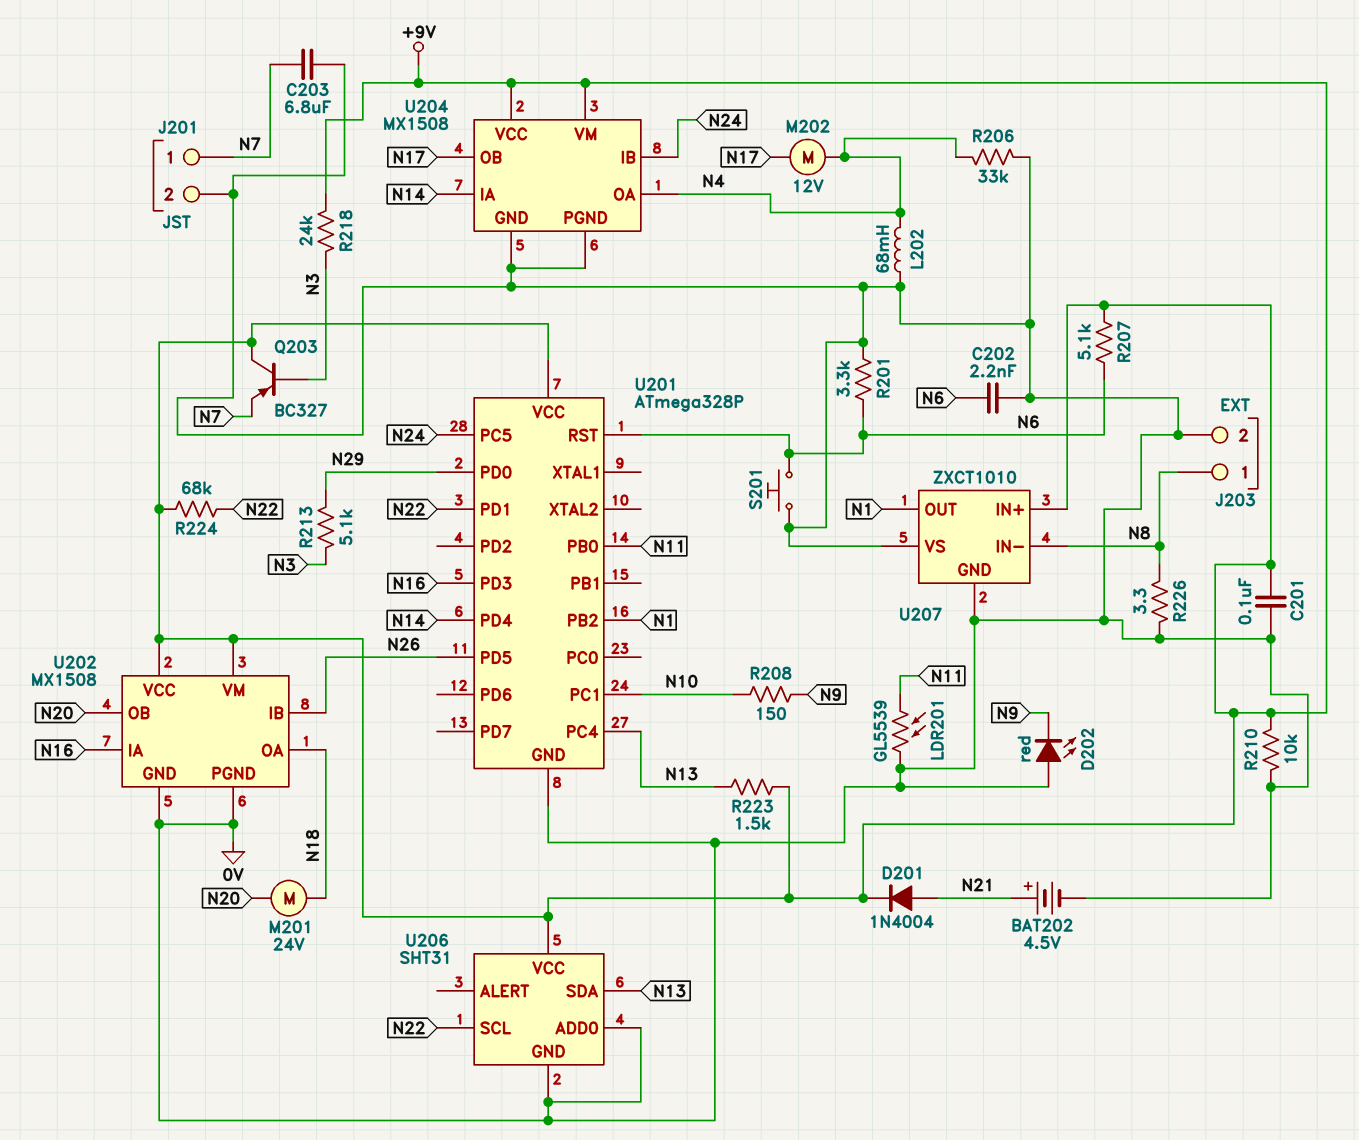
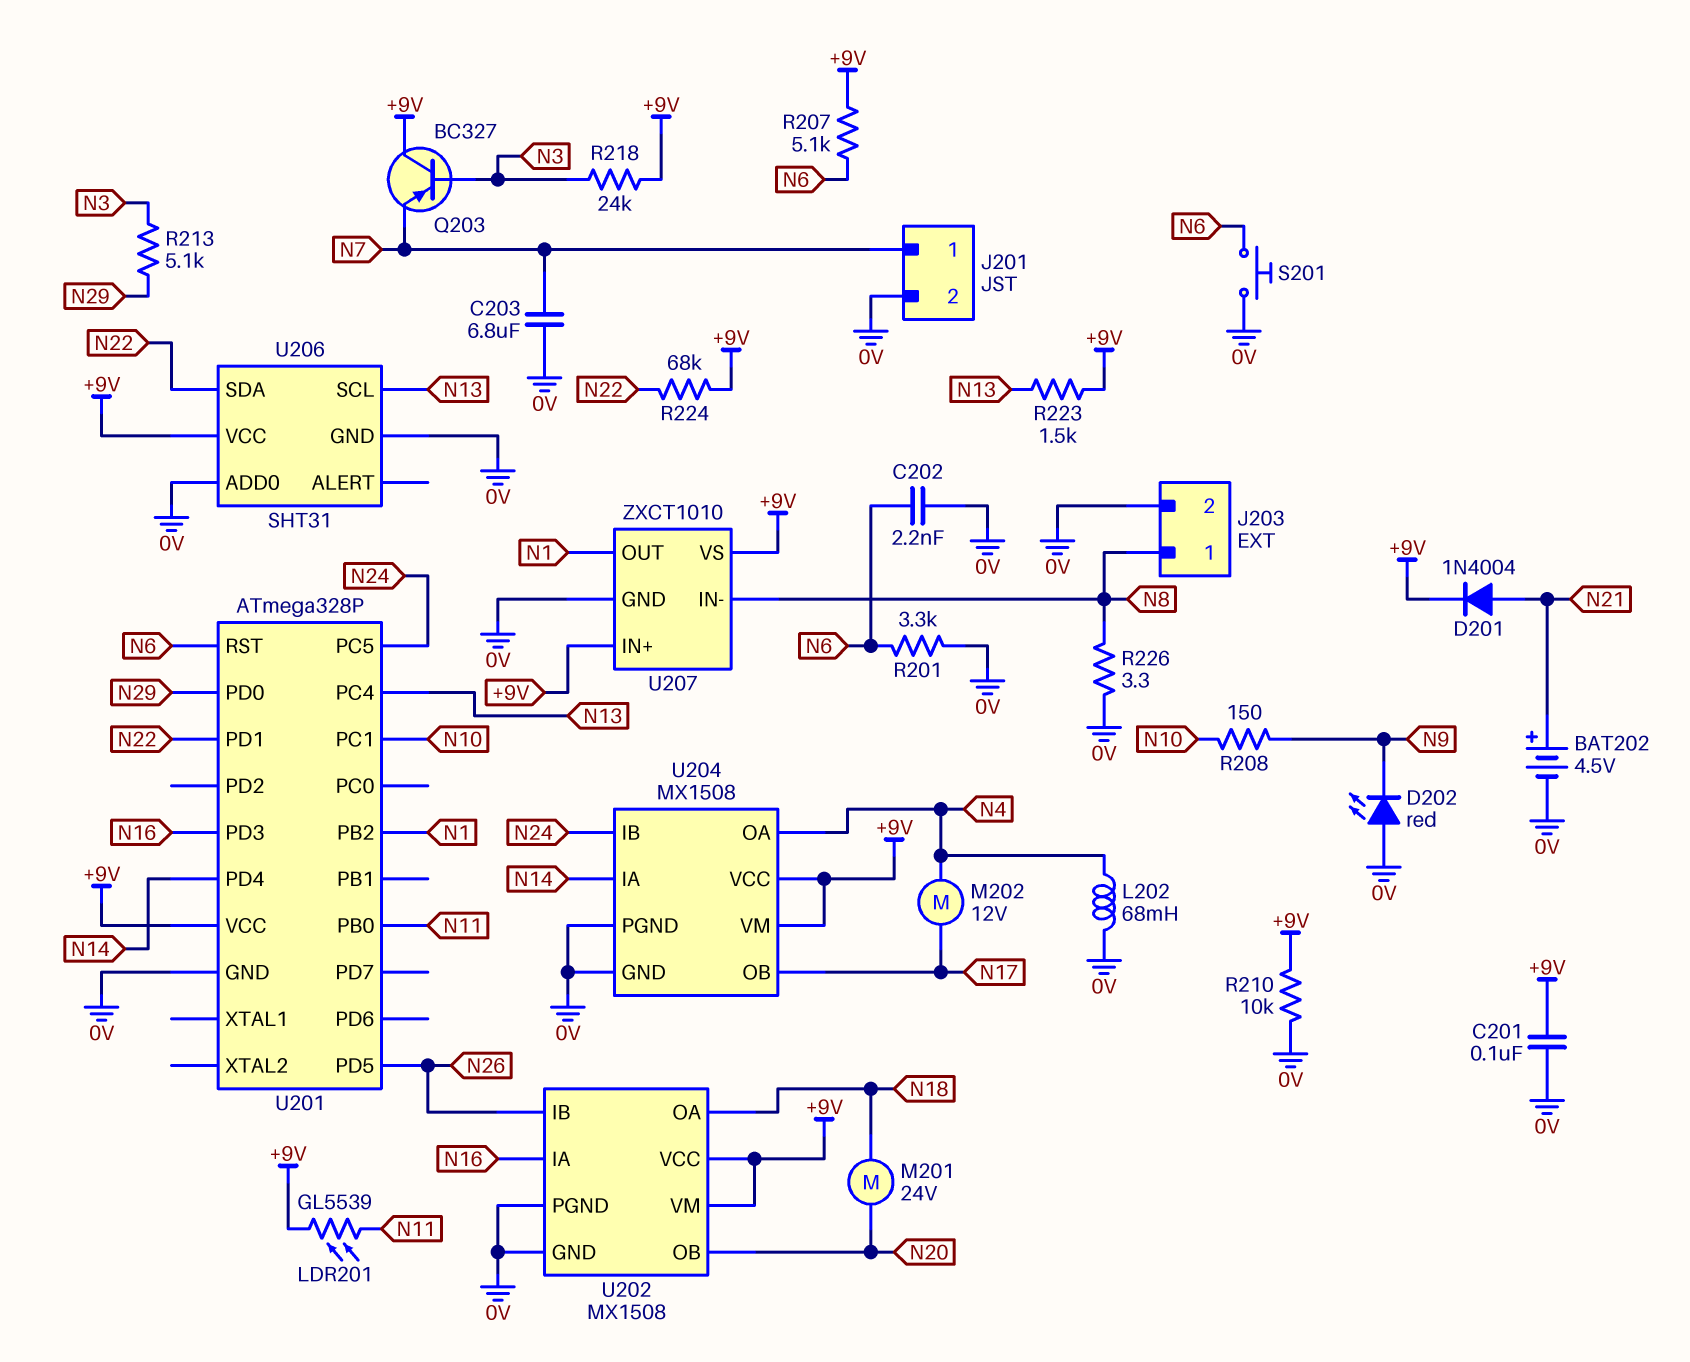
LDR201: GL5539 (0V, N11) -> GL5539 (+9V, N11)
R206: 33k (0V, N4) -> none
U206 pin SCL: N22 -> N13
U206 pin SDA: N13 -> N22
U207 pin VS: 0V -> +9V

